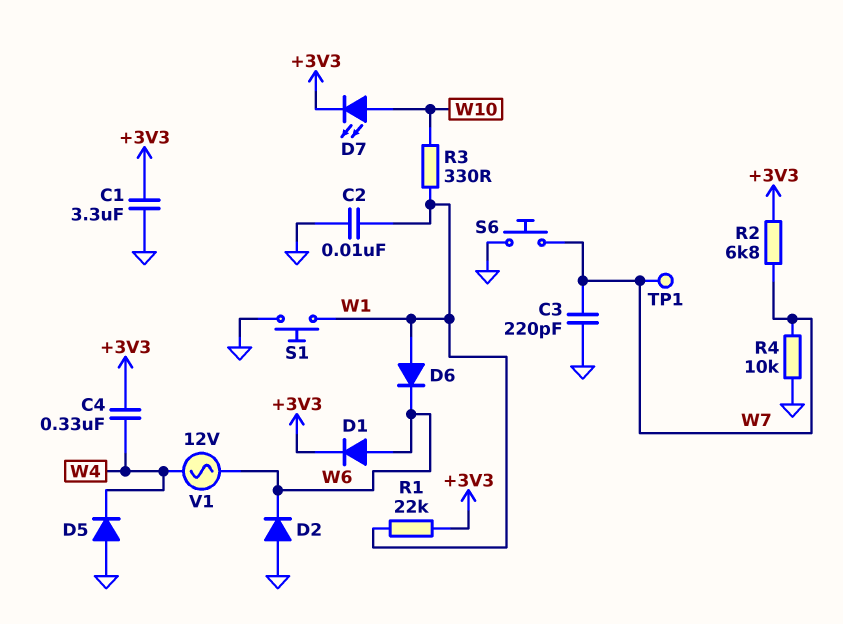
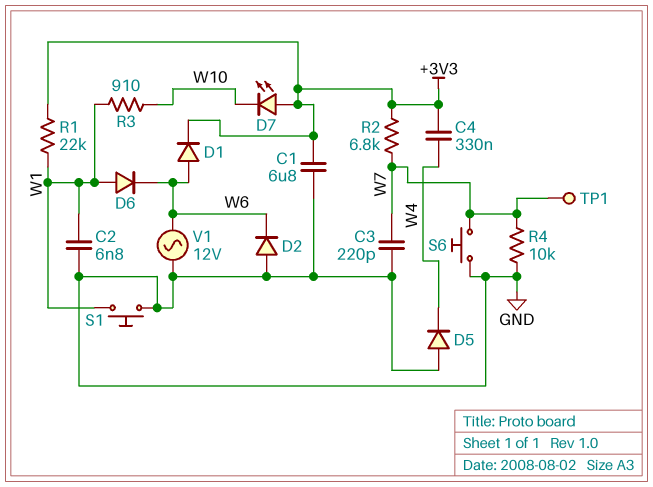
C1: 3.3uF (+3V3, GND) -> 6.8uF (+3V3, GND)
C2: 10nF (GND, W1) -> 6.8nF (GND, W1)
D7: LED (A W10, K +3V3) -> LED (A +3V3, K W10)
R3: 330 (W1, W10) -> 910 (W1, W10)
V1: AC 12V (W4, W6) -> AC 12V (GND, W6)

